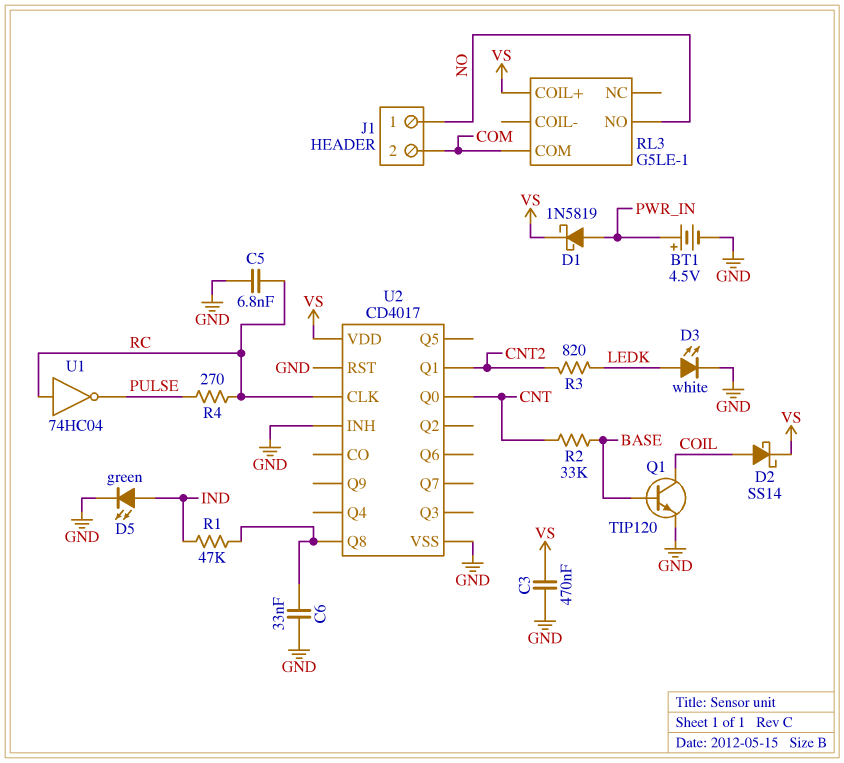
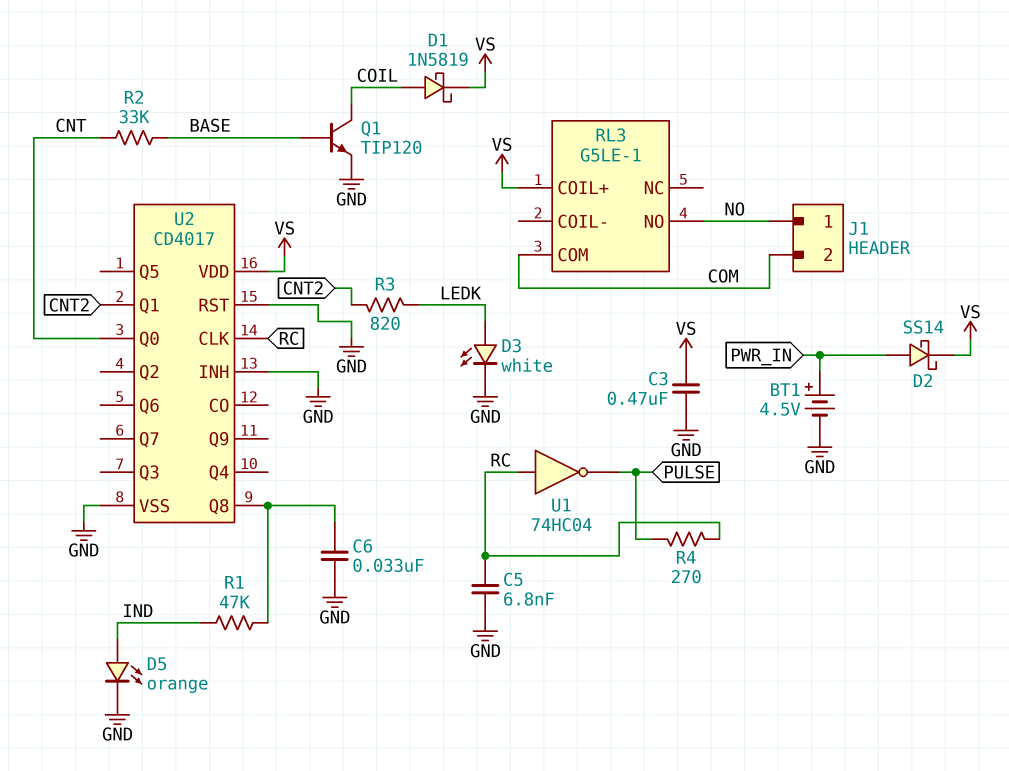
D1: schottky 1N5819 (A PWR_IN, K VS) -> schottky 1N5819 (A COIL, K VS)
D2: schottky SS14 (A COIL, K VS) -> schottky SS14 (A PWR_IN, K VS)
D5: LED green (A IND, K GND) -> LED orange (A IND, K GND)

